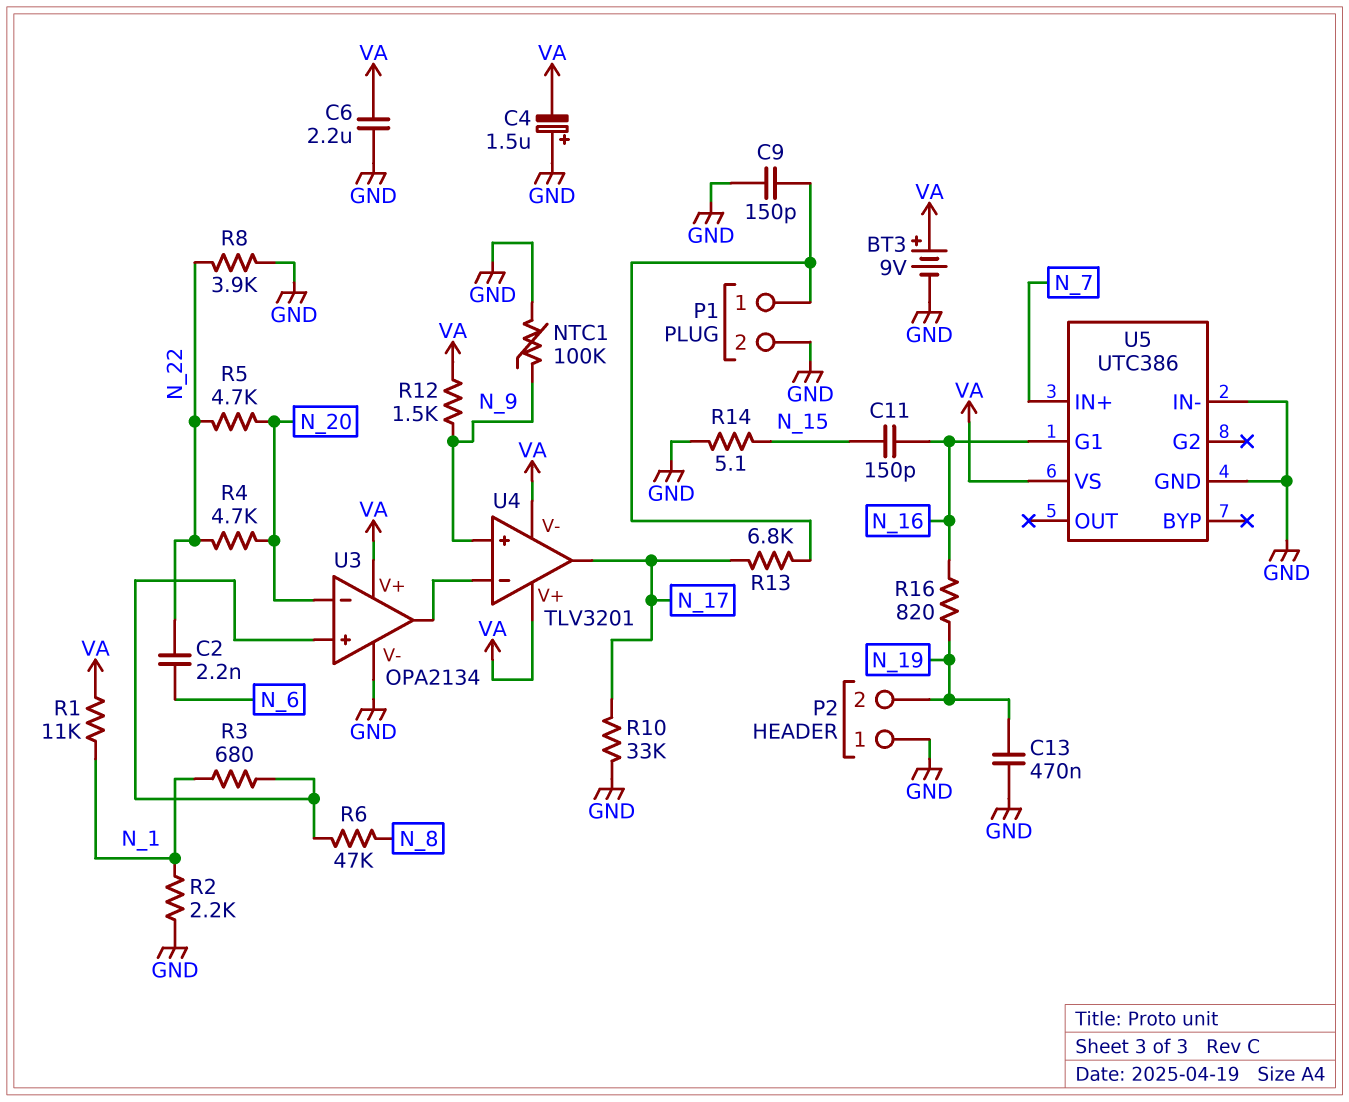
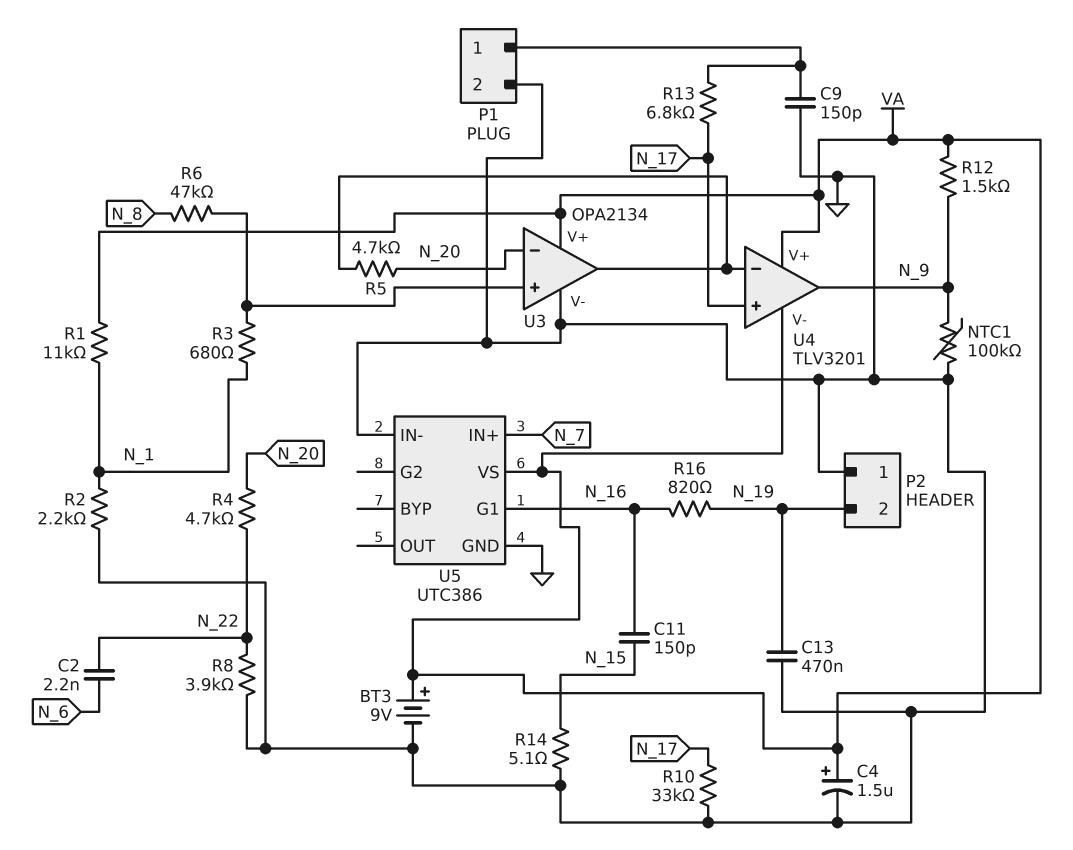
C4: 1.5uF (plus GND, minus VA) -> 1.5uF (plus VA, minus GND)
C6: 2.2uF (GND, VA) -> none
R5: 4.7k (N_20, N_22) -> 4.7k (N_20, U3/out)
U4 pin in+: N_9 -> N_17
U4 pin out: N_17 -> N_9

